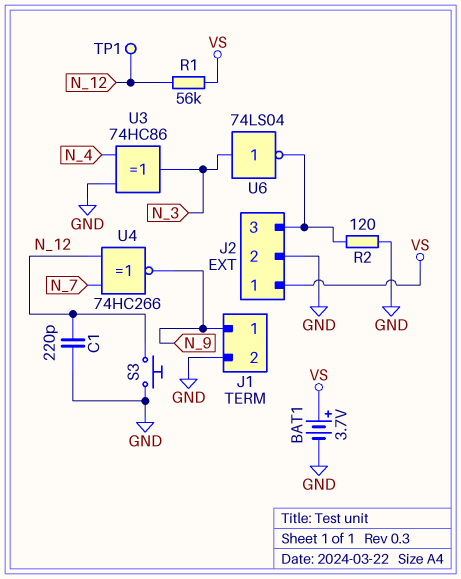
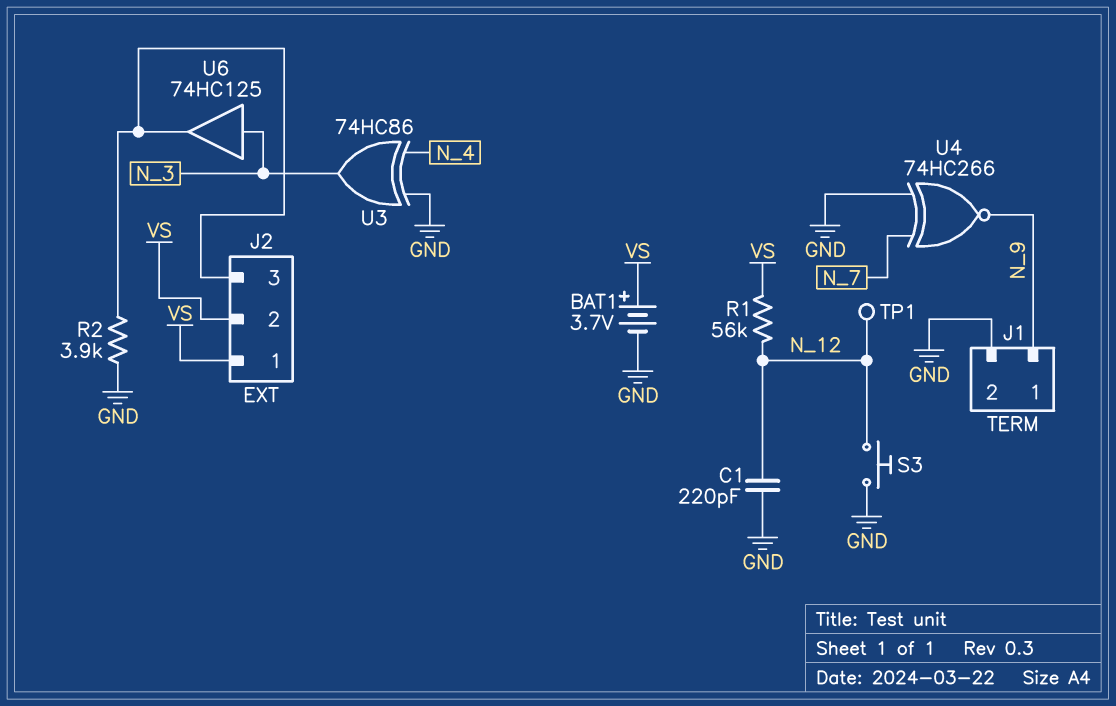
J2 pin 2: GND -> VS
R2: 120 (GND, J2/3) -> 3.9k (GND, J2/3)
U4: XNOR 74HC266 (in N_7, in N_12, out N_9) -> XNOR 74HC266 (in GND, in N_7, out N_9)
U6: NOT 74LS04 (in N_3, out J2/3) -> buffer 74HC125 (in N_3, out J2/3)

